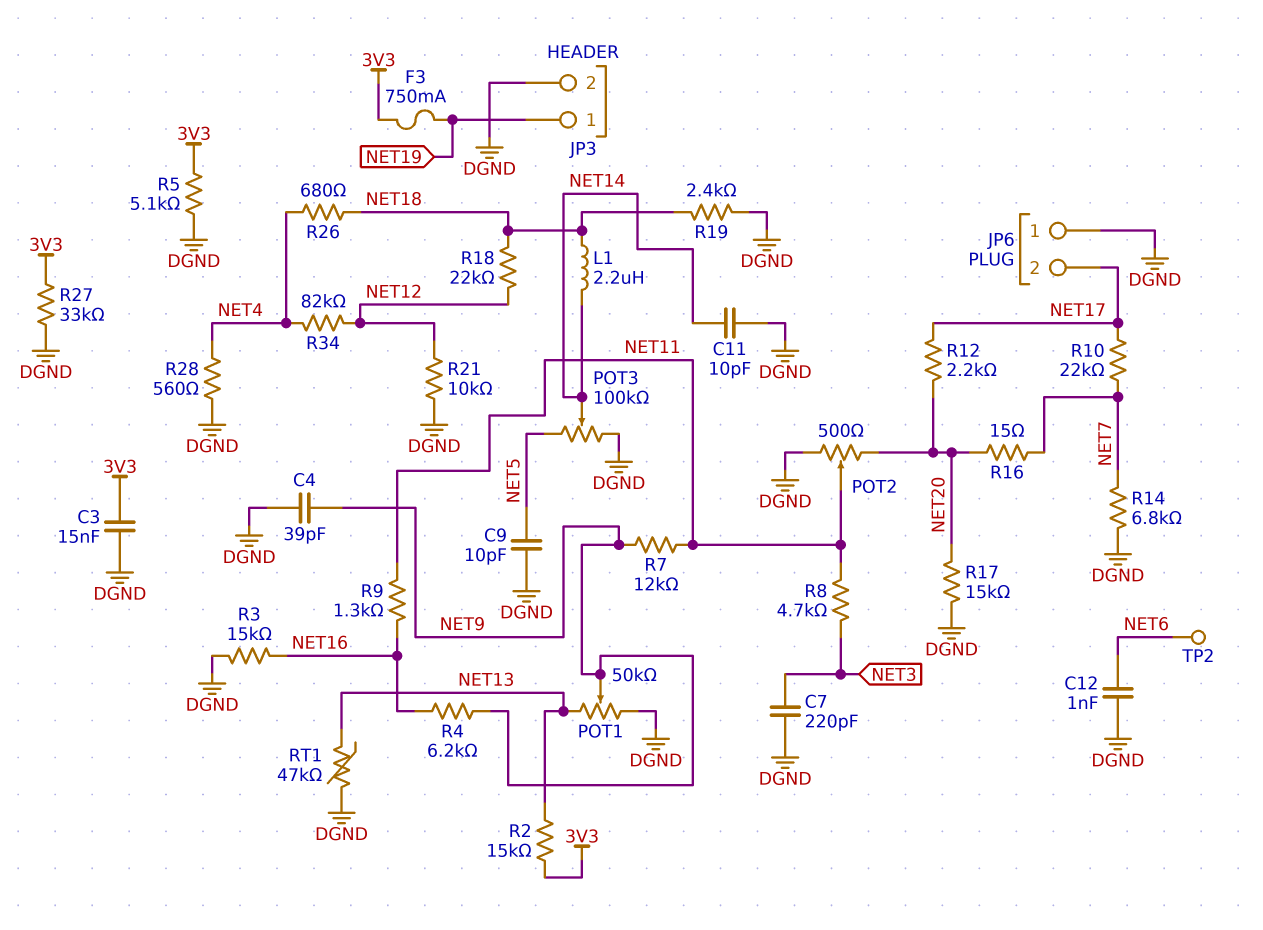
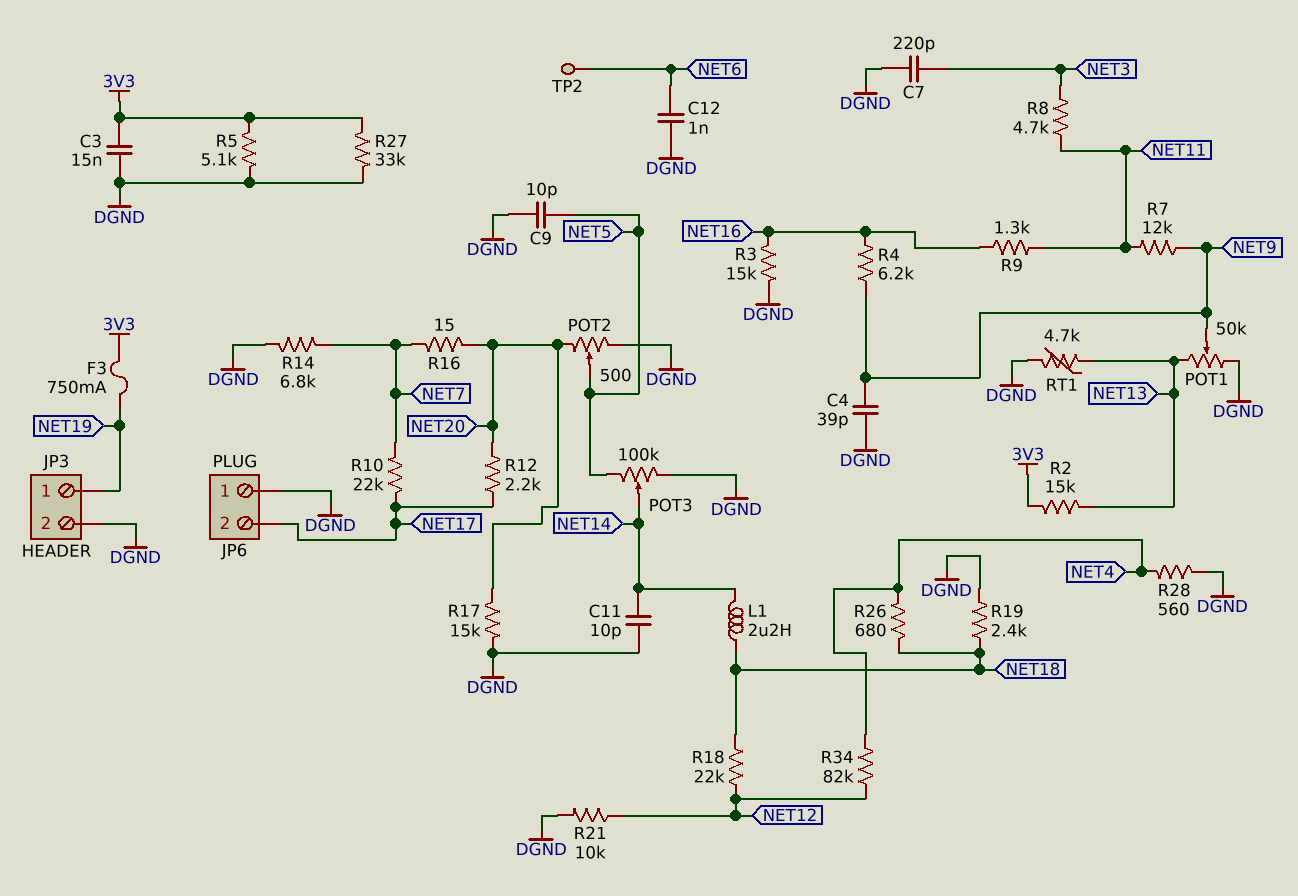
POT2: 500 (DGND, NET20, wiper NET11) -> 500 (DGND, NET20, wiper NET5)
RT1: 47k (DGND, NET13) -> 4.7k (DGND, NET13)

